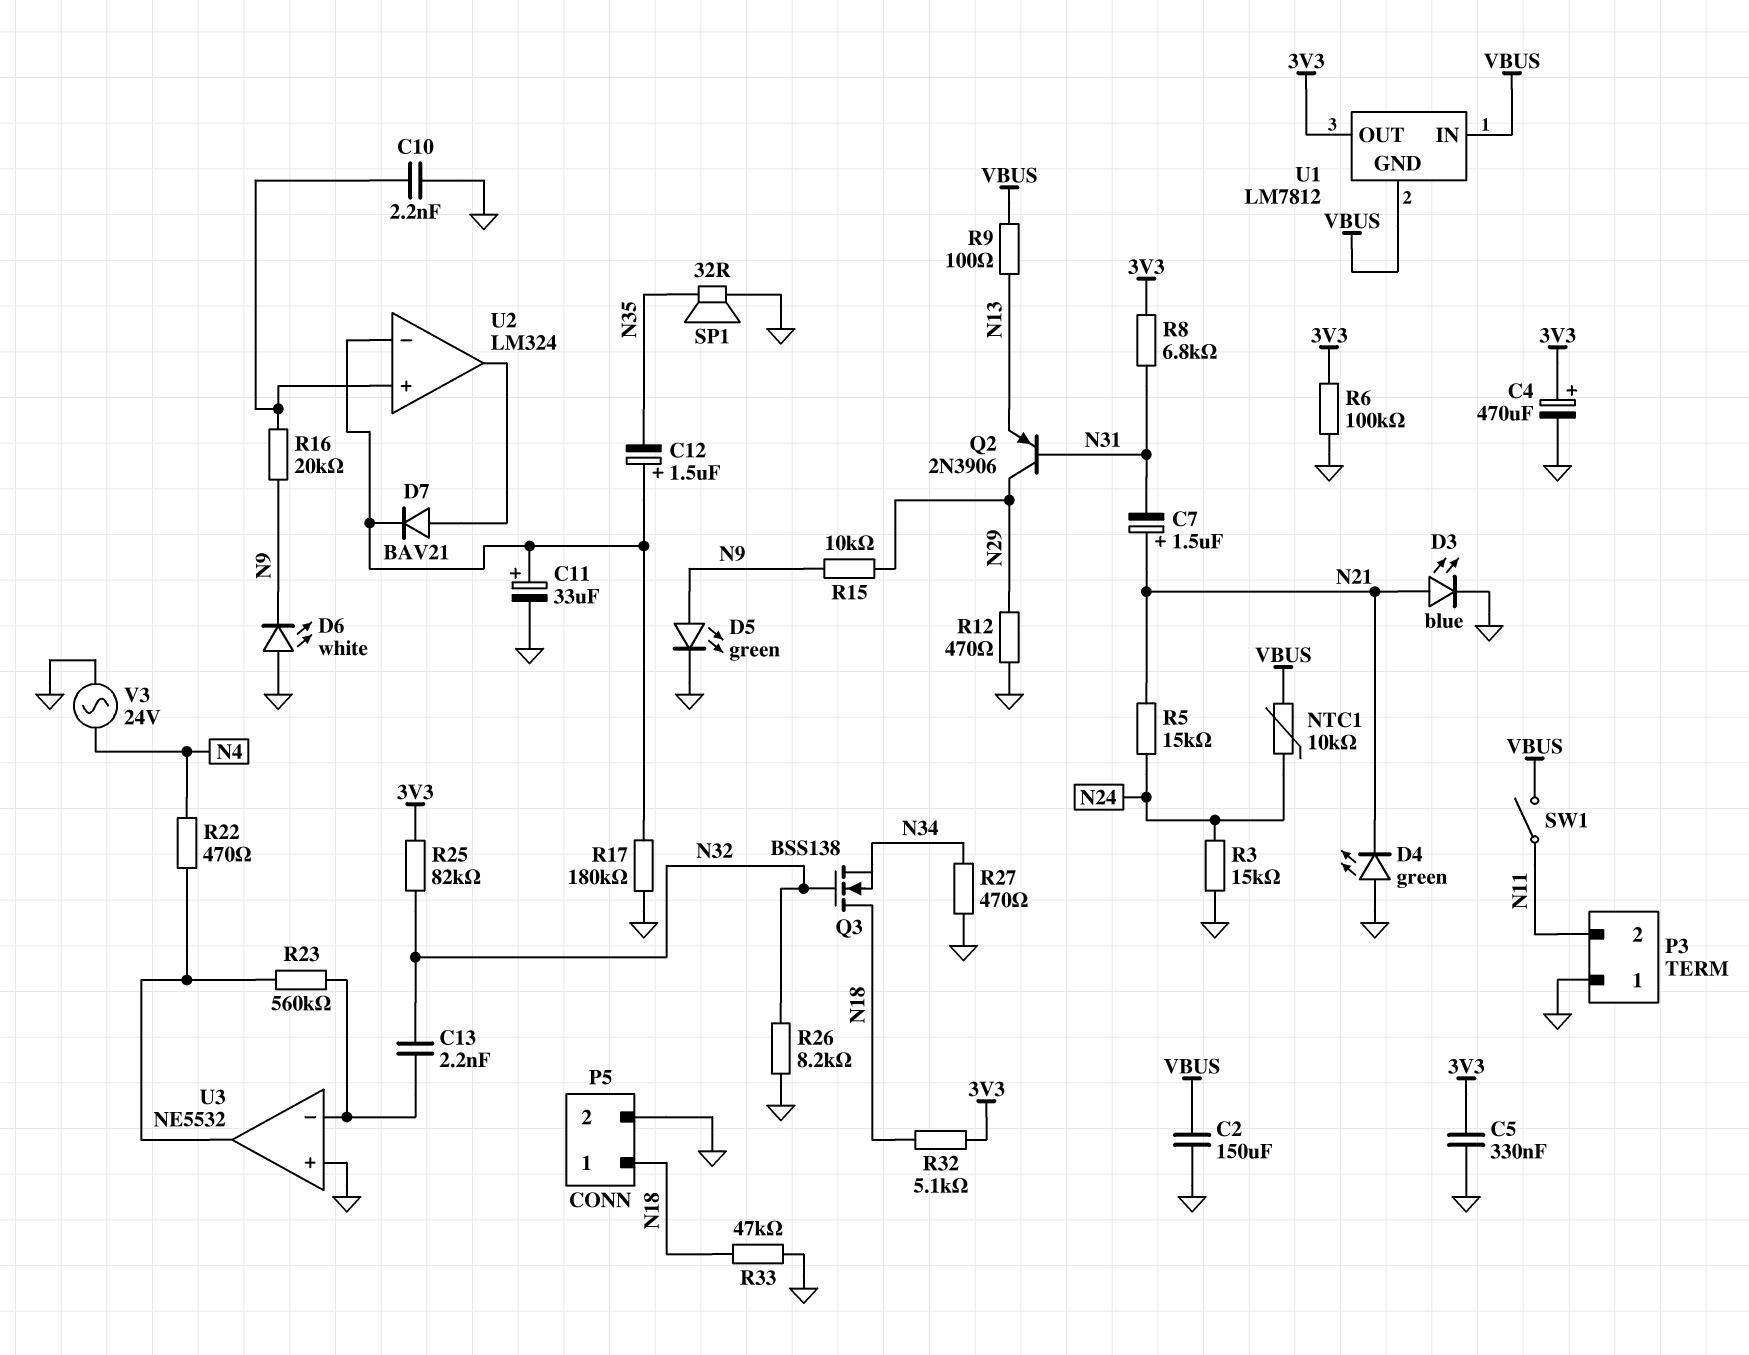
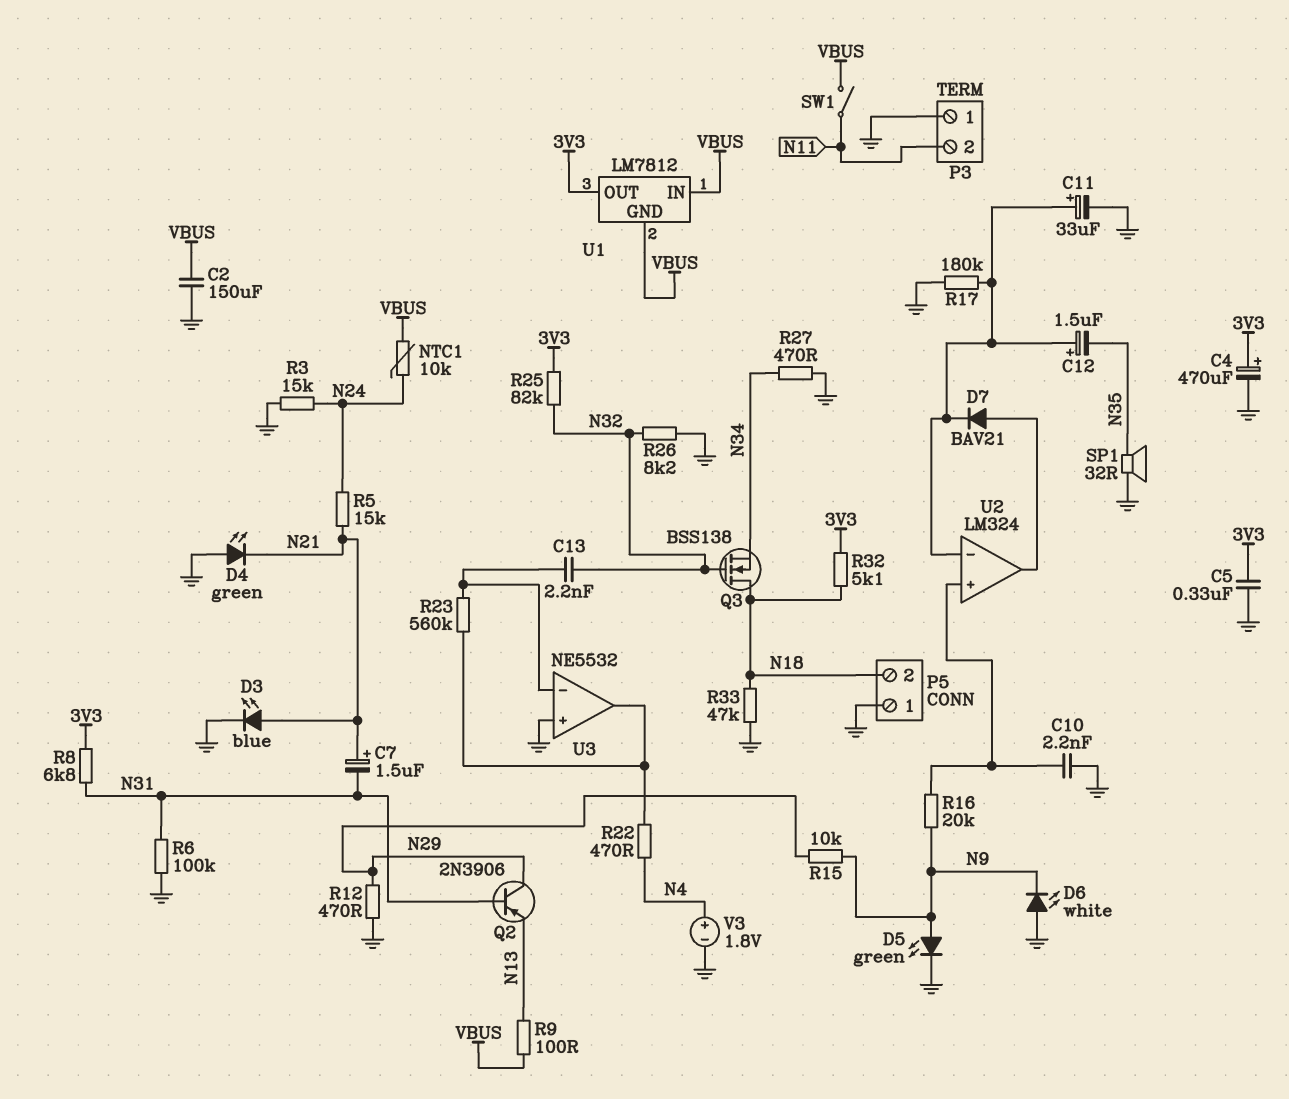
P5 pin 1: N18 -> GND
P5 pin 2: GND -> N18
R6: 100k (3V3, GND) -> 100k (GND, N31)
V3: AC 24V (GND, N4) -> 1.8V (plus N4, minus GND)

